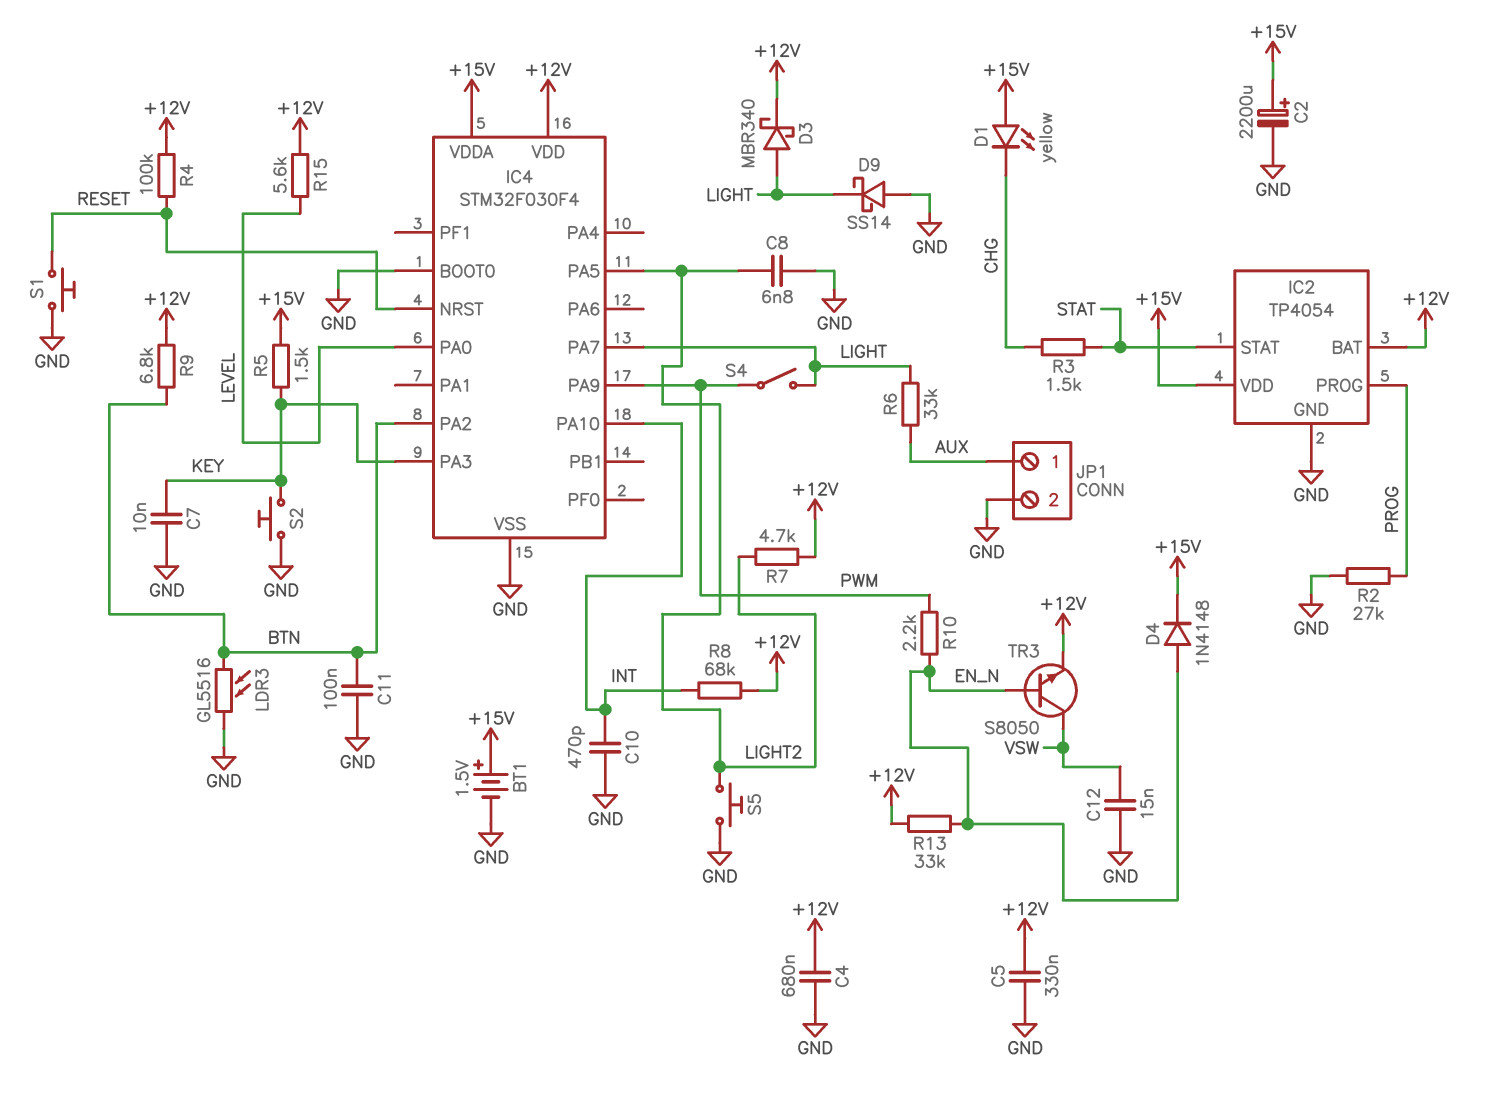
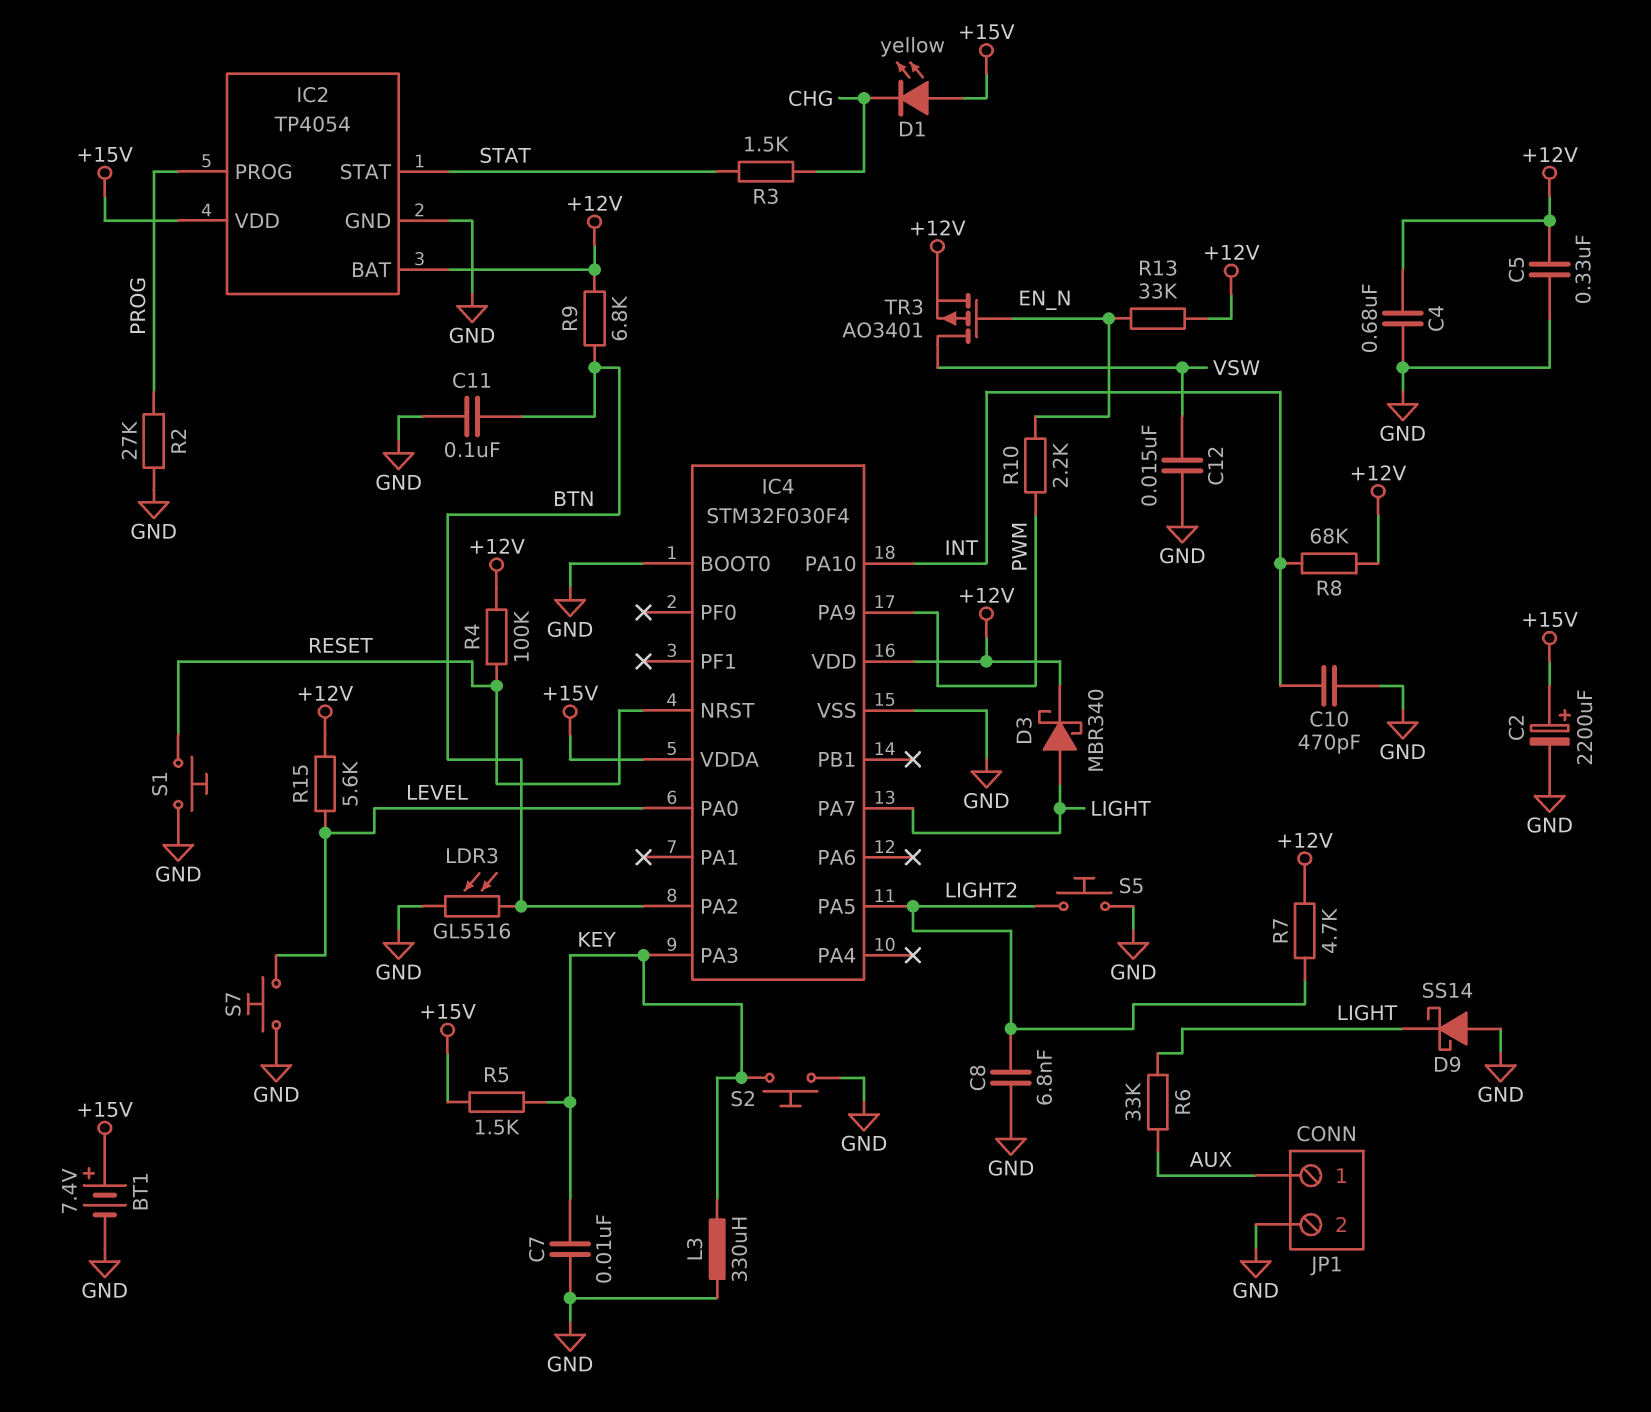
BT1: 1.5V (plus +15V, minus GND) -> 7.4V (plus +15V, minus GND)
D4: diode 1N4148 (A EN_N, K +15V) -> none
L3: none -> 330uH (GND, KEY)
S4: switch (LIGHT, PWM) -> none
S7: none -> button (GND, LEVEL)
TR3: NPN S8050 (B EN_N, C VSW, E +12V) -> PMOS AO3401 (G EN_N, D VSW, S +12V)

